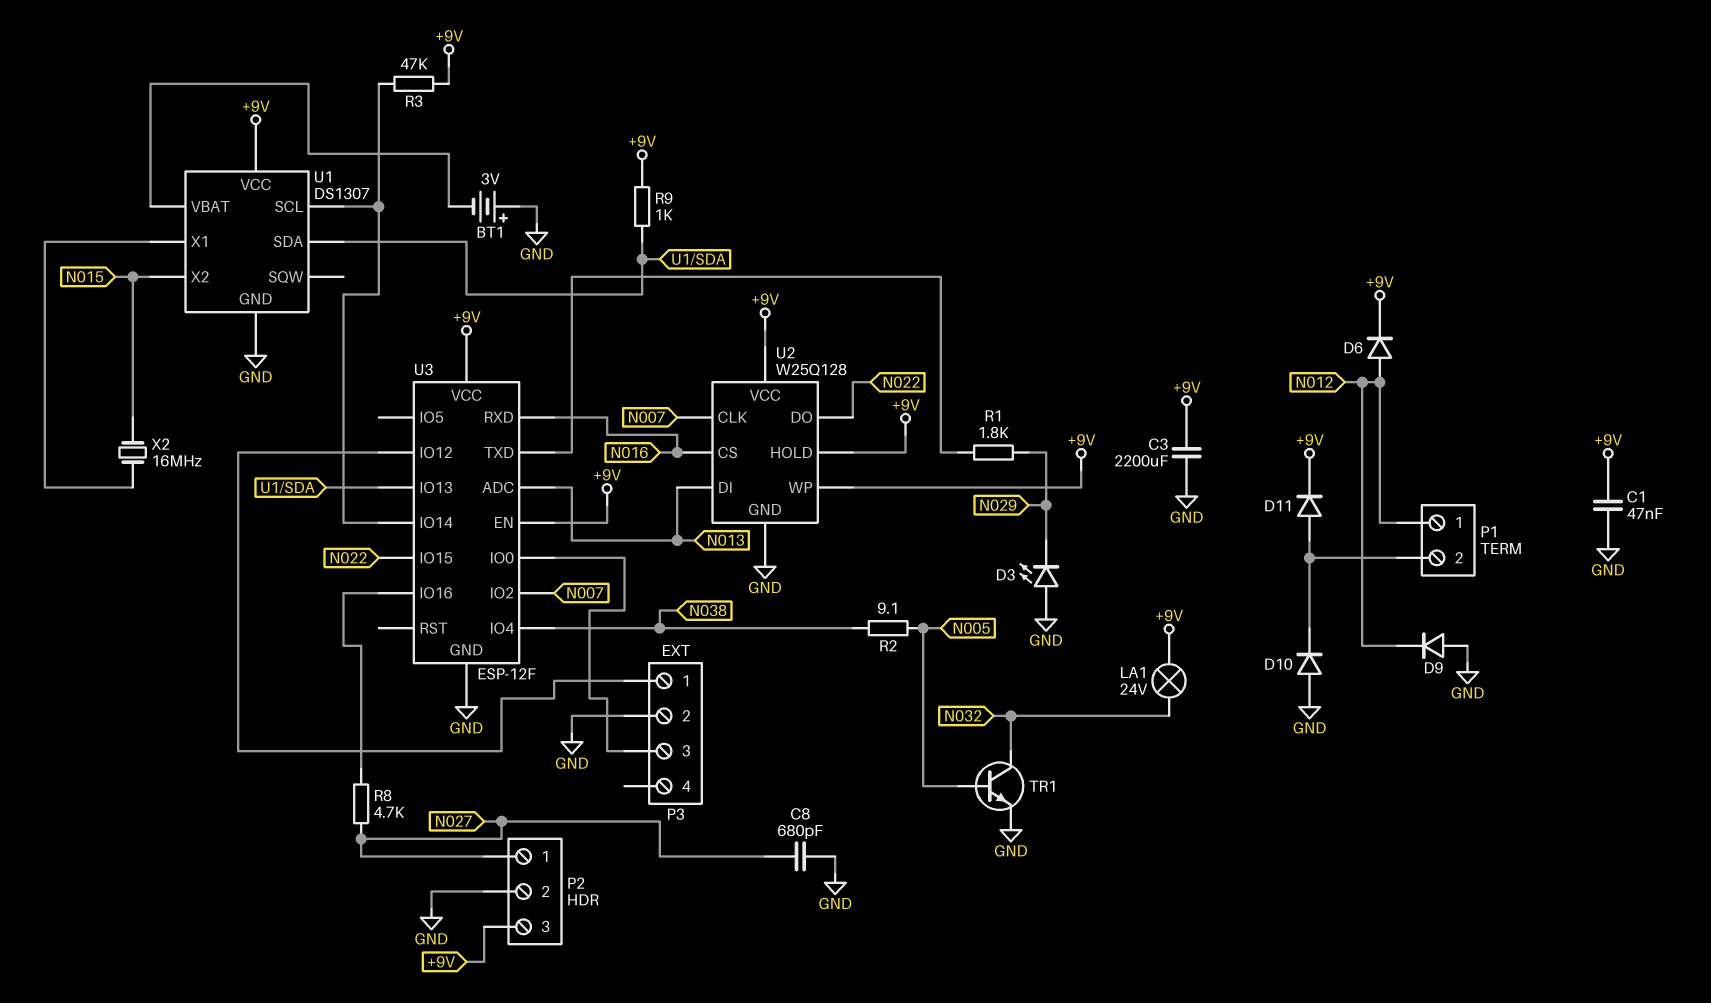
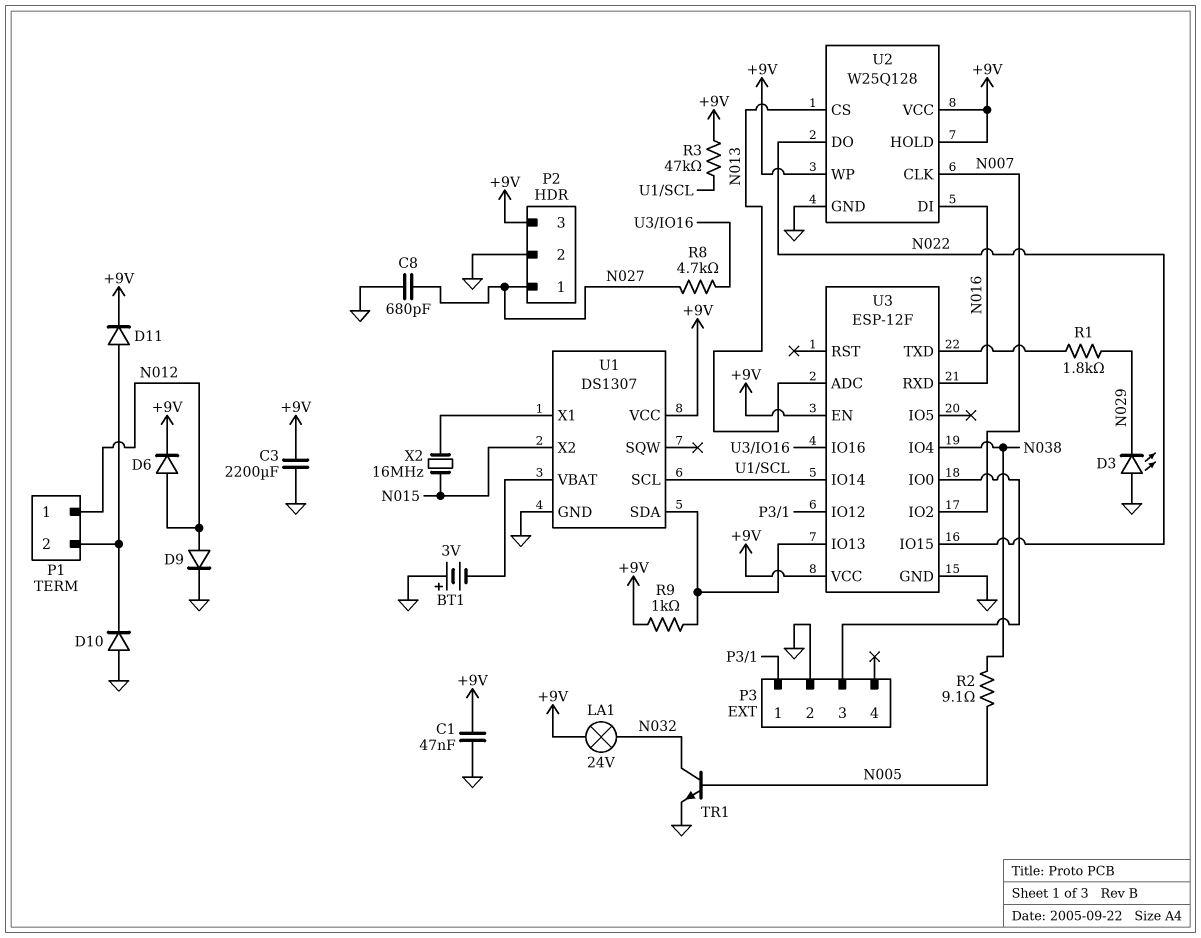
D9: diode (A GND, K N012) -> diode (A N012, K GND)
U2 pin CS: N016 -> N013
U2 pin DI: N013 -> N016

